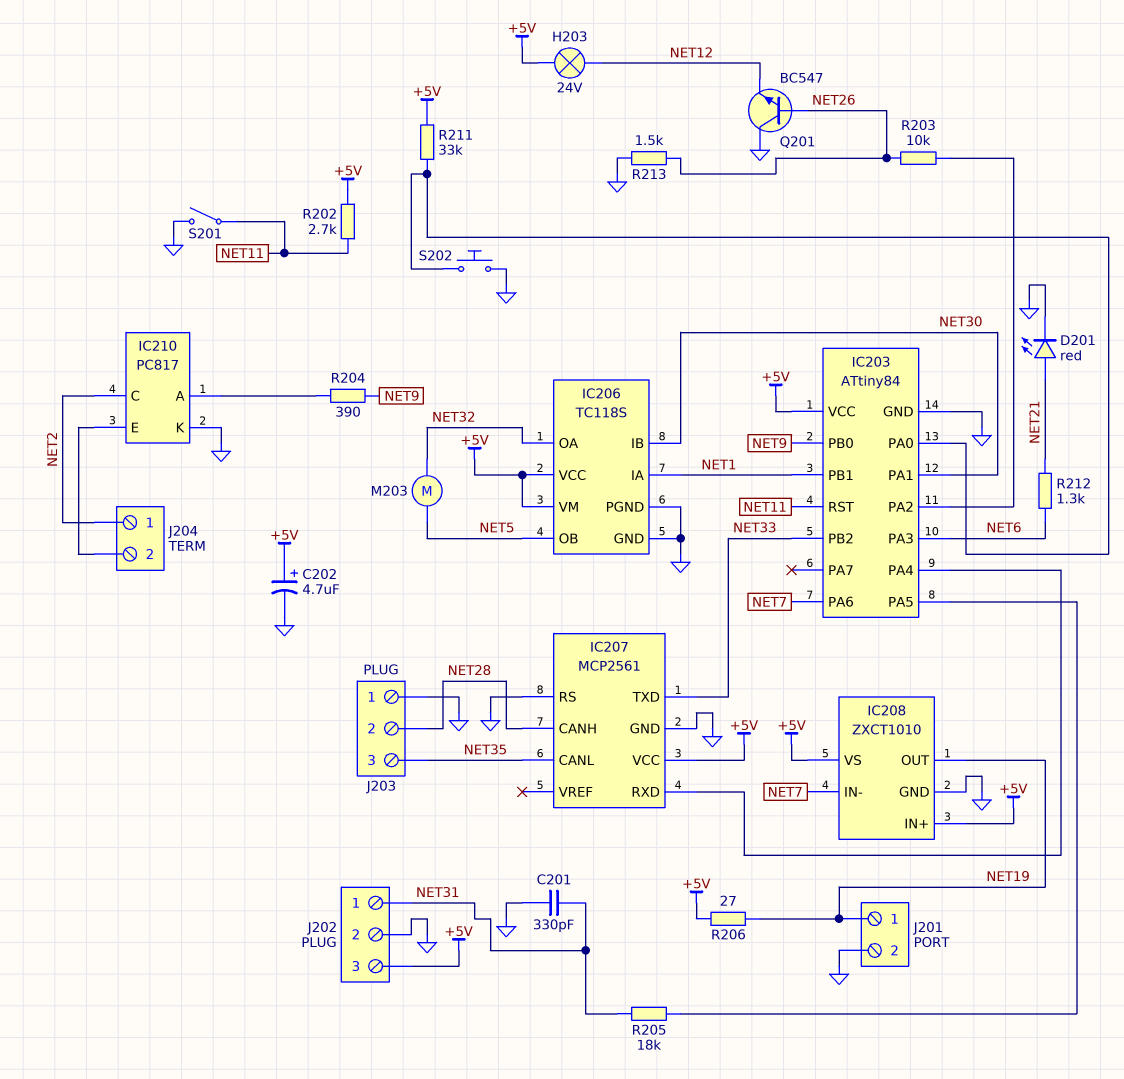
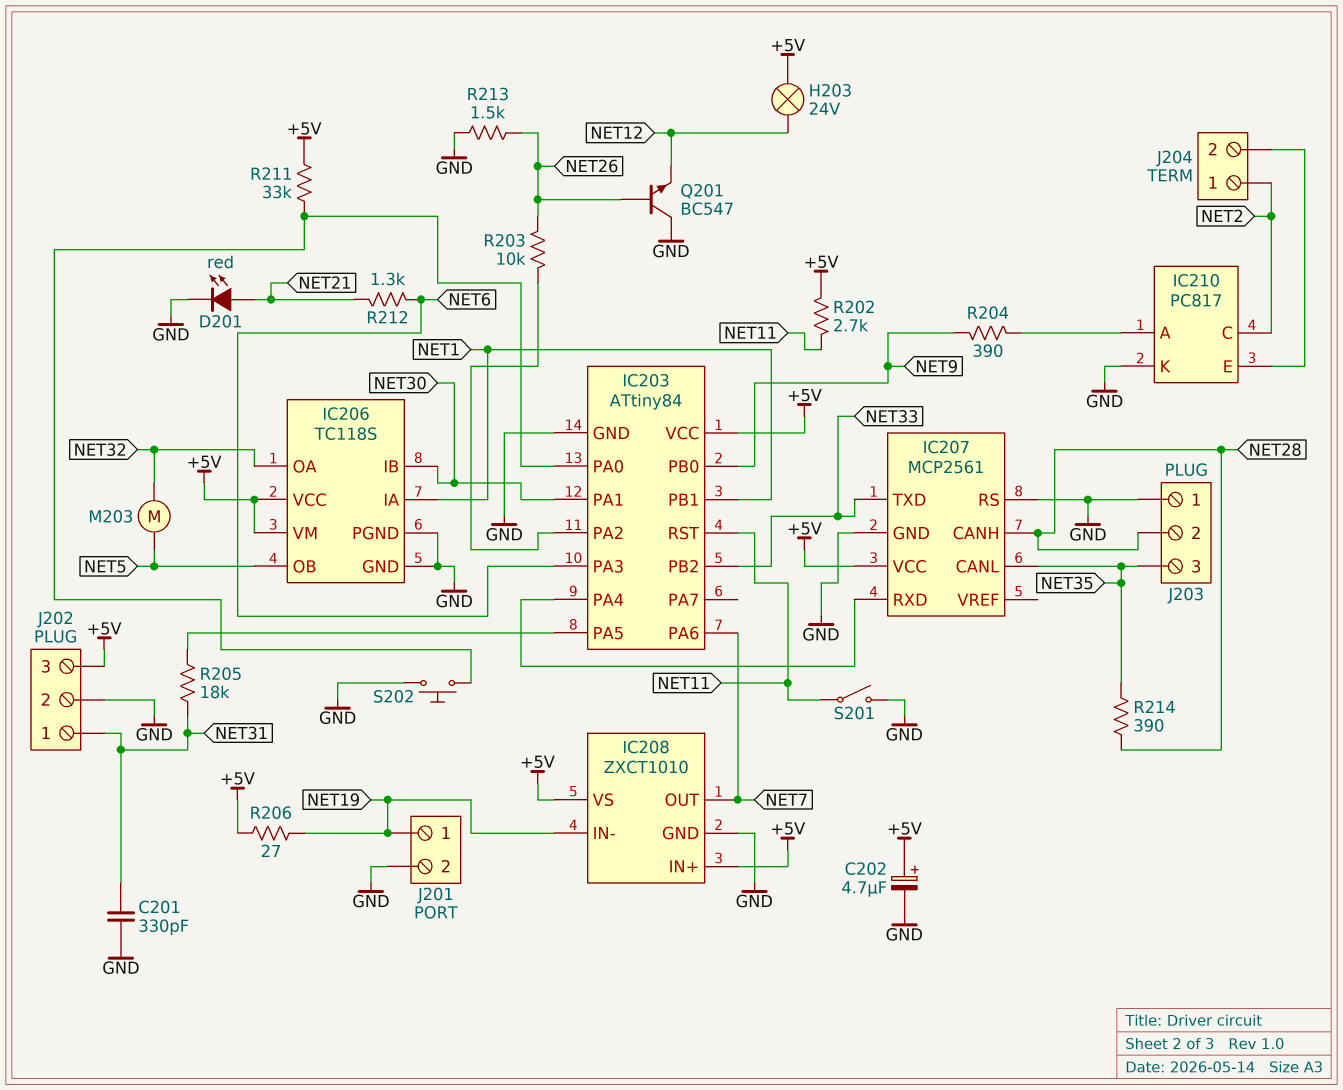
IC208 pin IN-: NET7 -> NET19
IC208 pin OUT: NET19 -> NET7
R214: none -> 390 (NET28, NET35)

